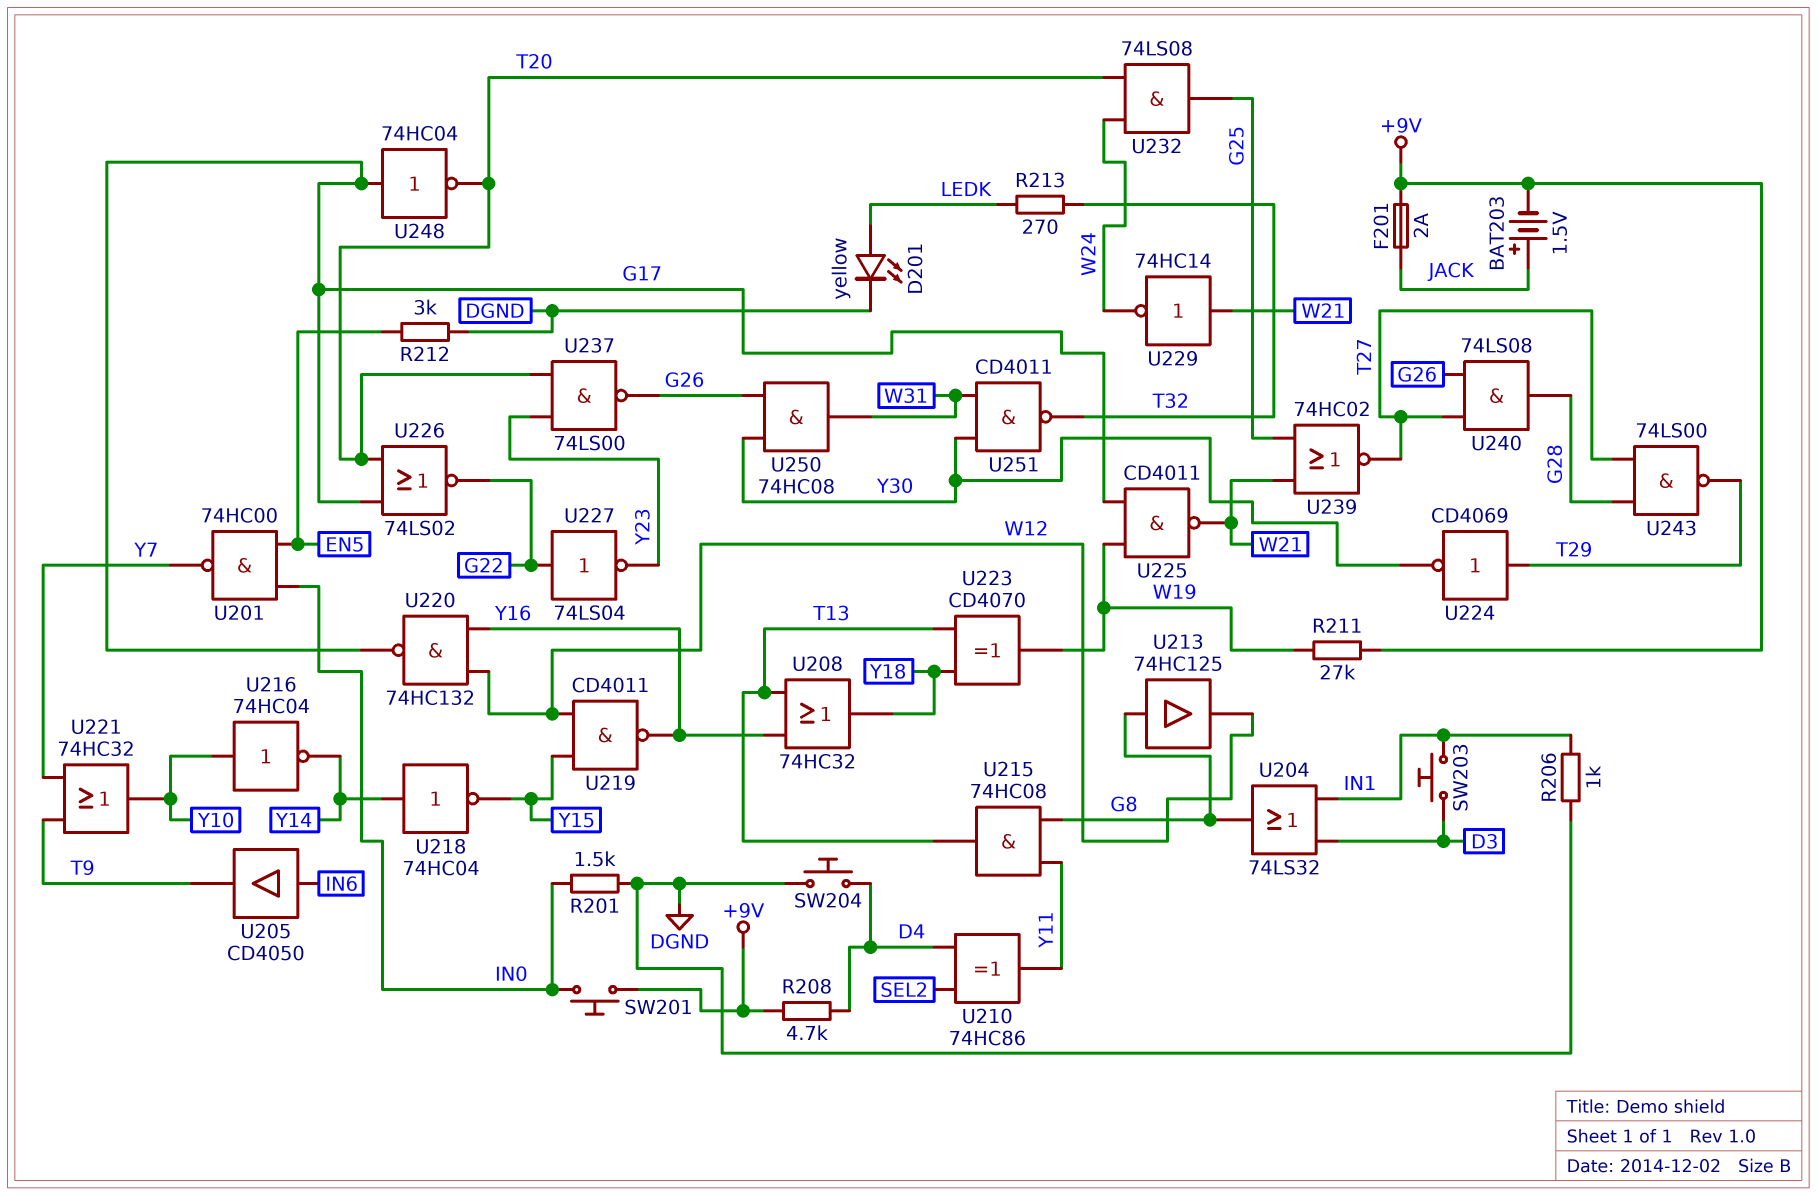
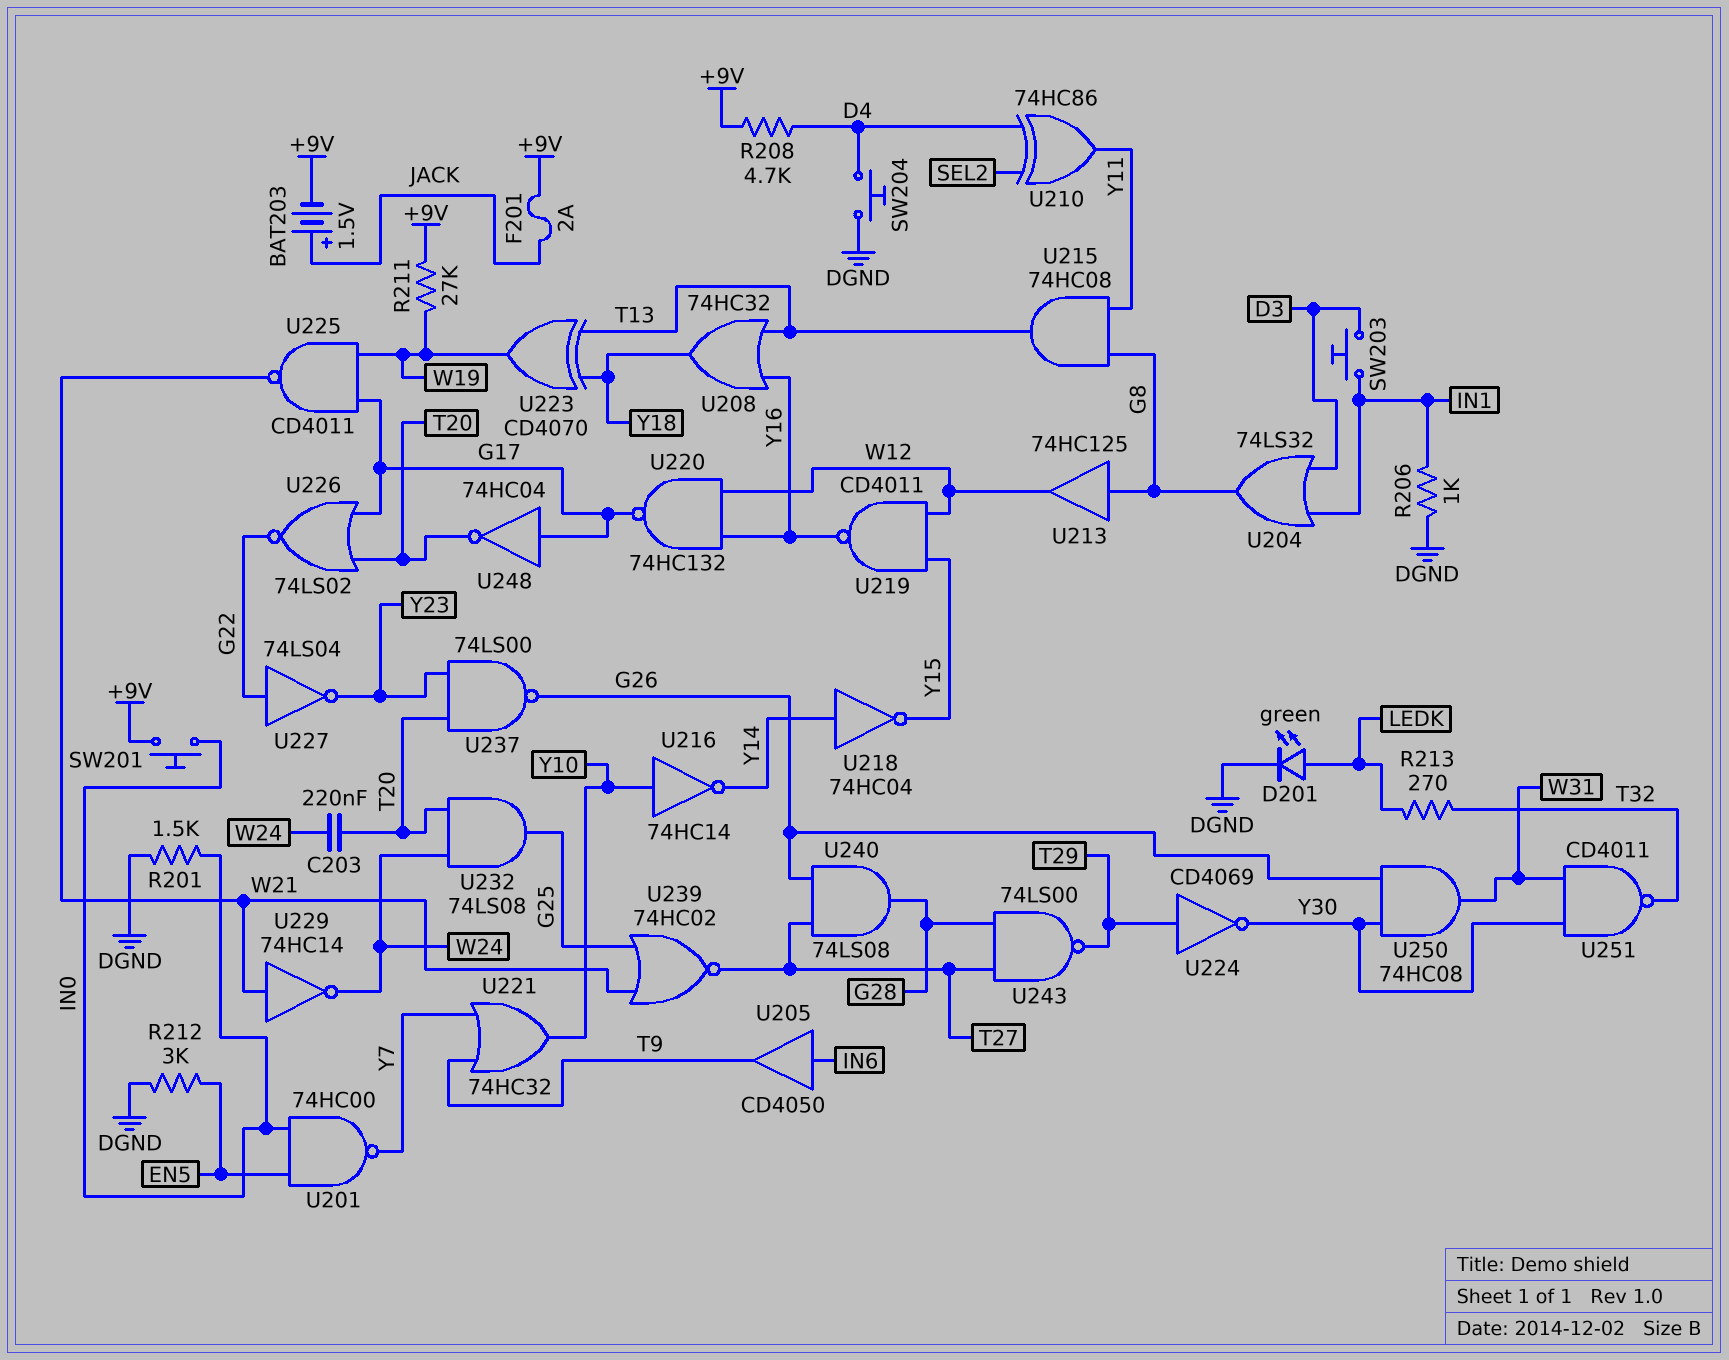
C203: none -> 220nF (T20, W24)
D201: LED yellow (A LEDK, K DGND) -> LED green (A LEDK, K DGND)
U216: NOT 74HC04 (in Y10, out Y14) -> NOT 74HC14 (in Y10, out Y14)

